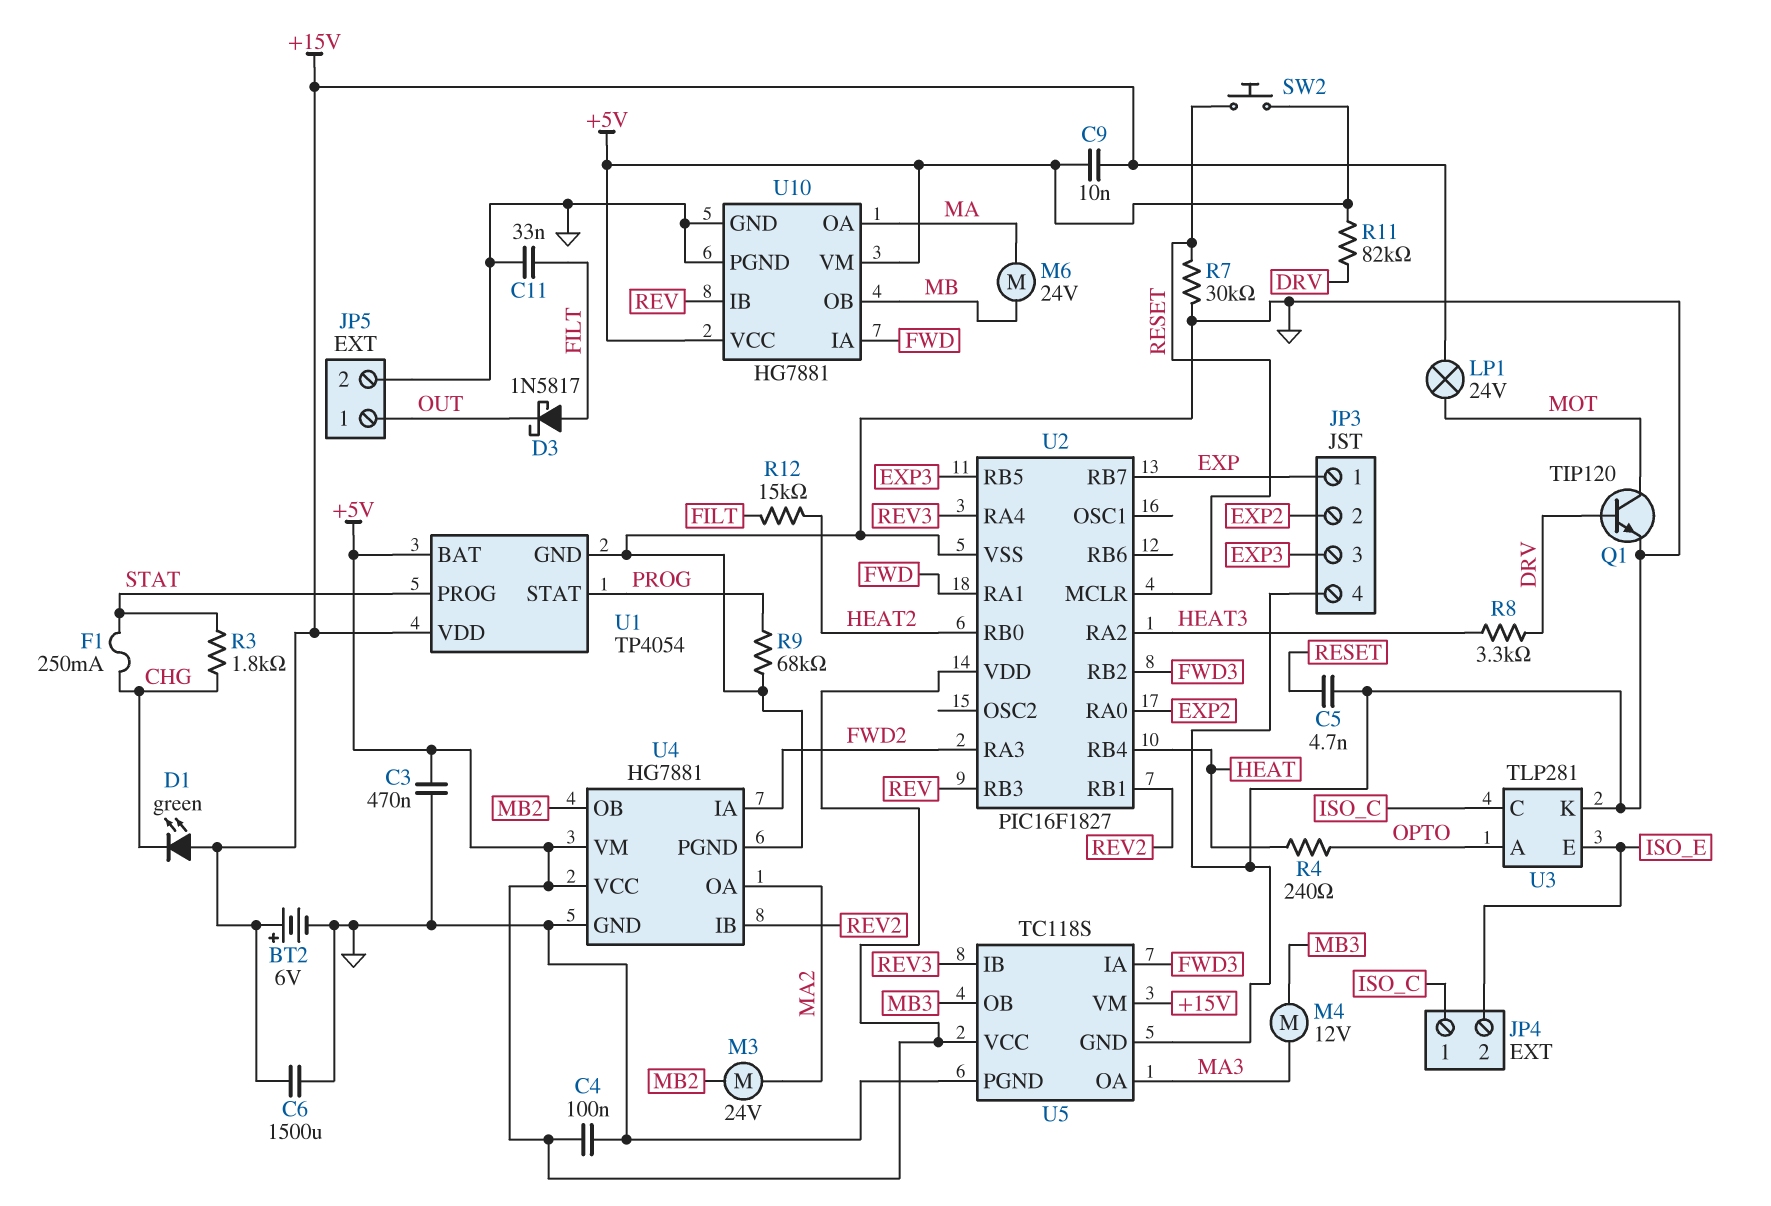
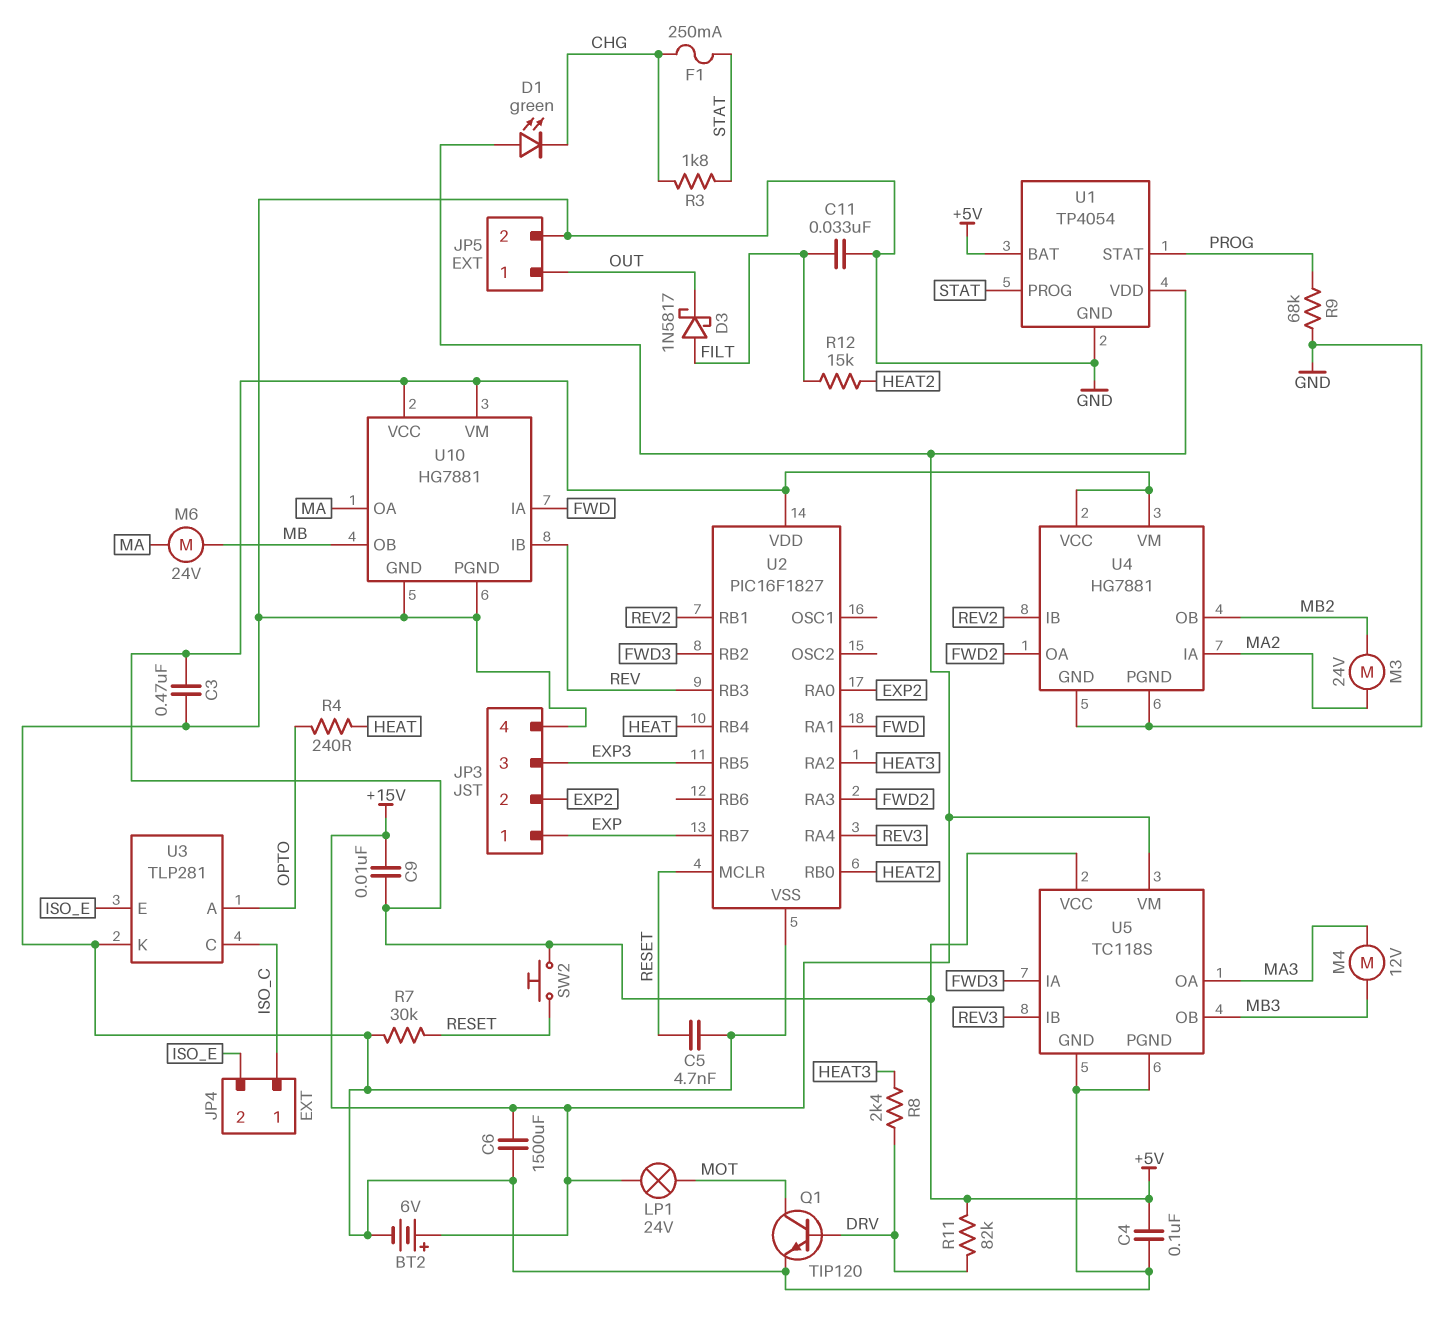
R8: 3.3k (DRV, HEAT3) -> 2.4k (DRV, HEAT3)
U4 pin IA: FWD2 -> MA2
U4 pin OA: MA2 -> FWD2

